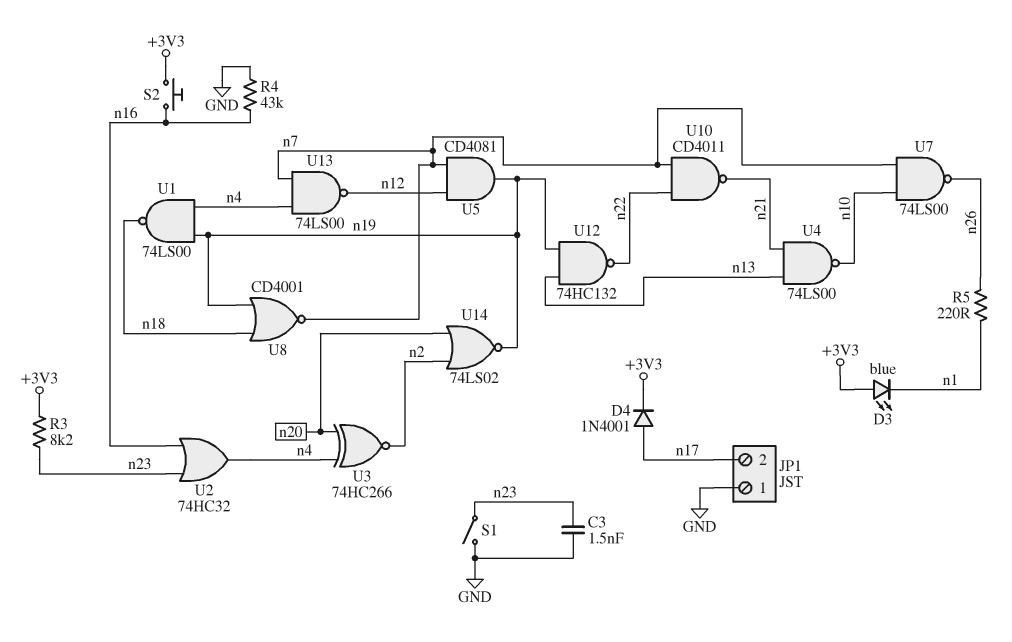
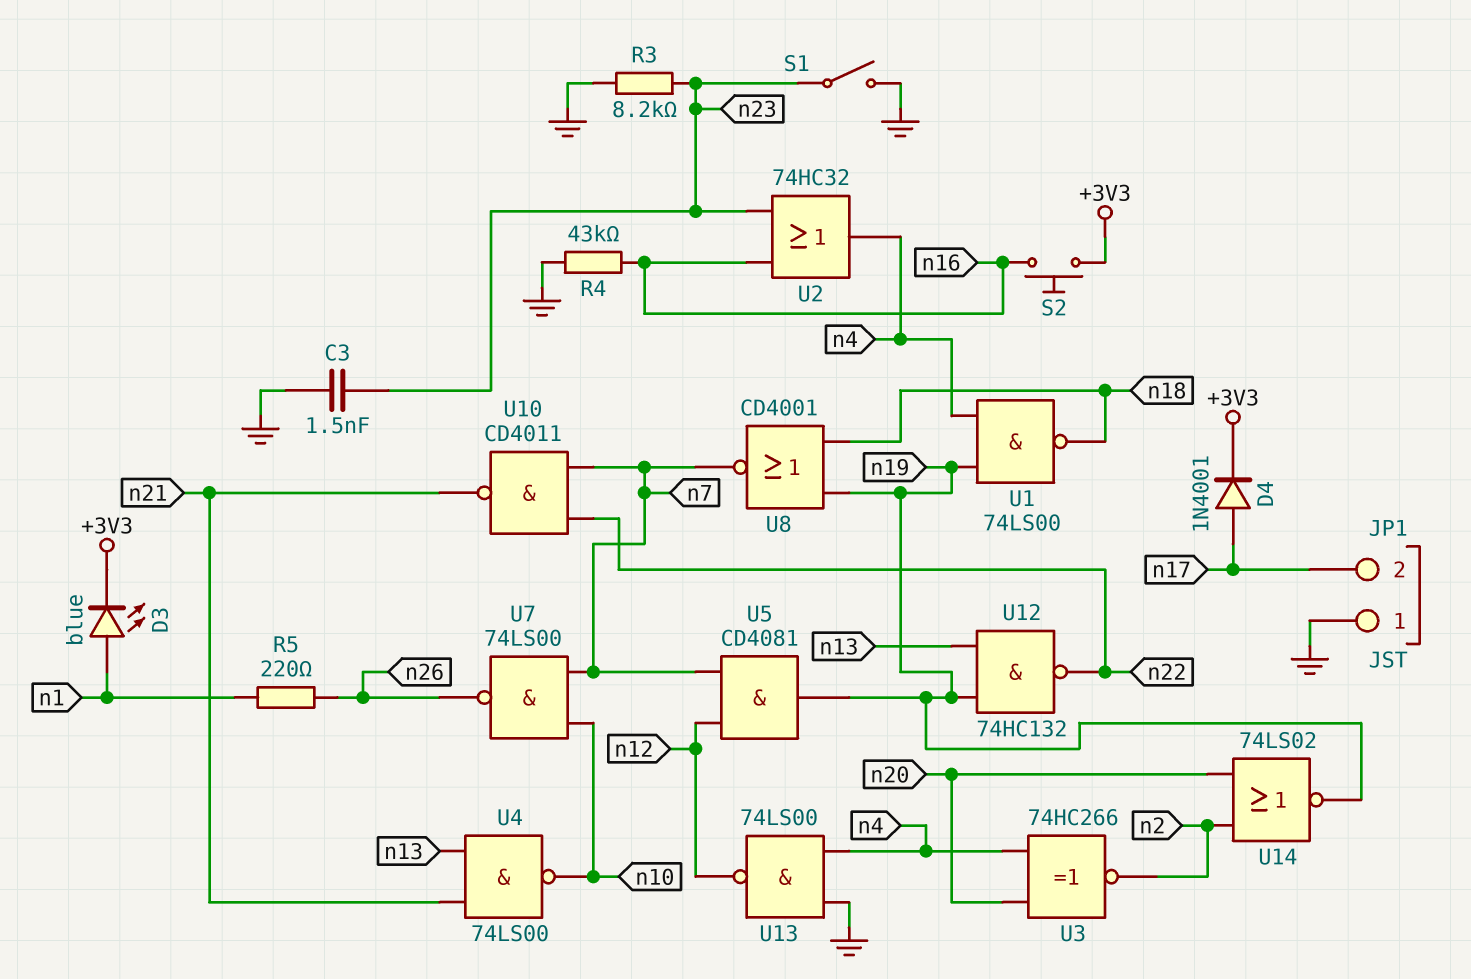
D3: LED blue (A +3V3, K n1) -> LED blue (A n1, K +3V3)
R3: 8.2k (+3V3, n23) -> 8.2k (GND, n23)
U13: NAND 74LS00 (in n4, in n7, out n12) -> NAND 74LS00 (in GND, in n4, out n12)

